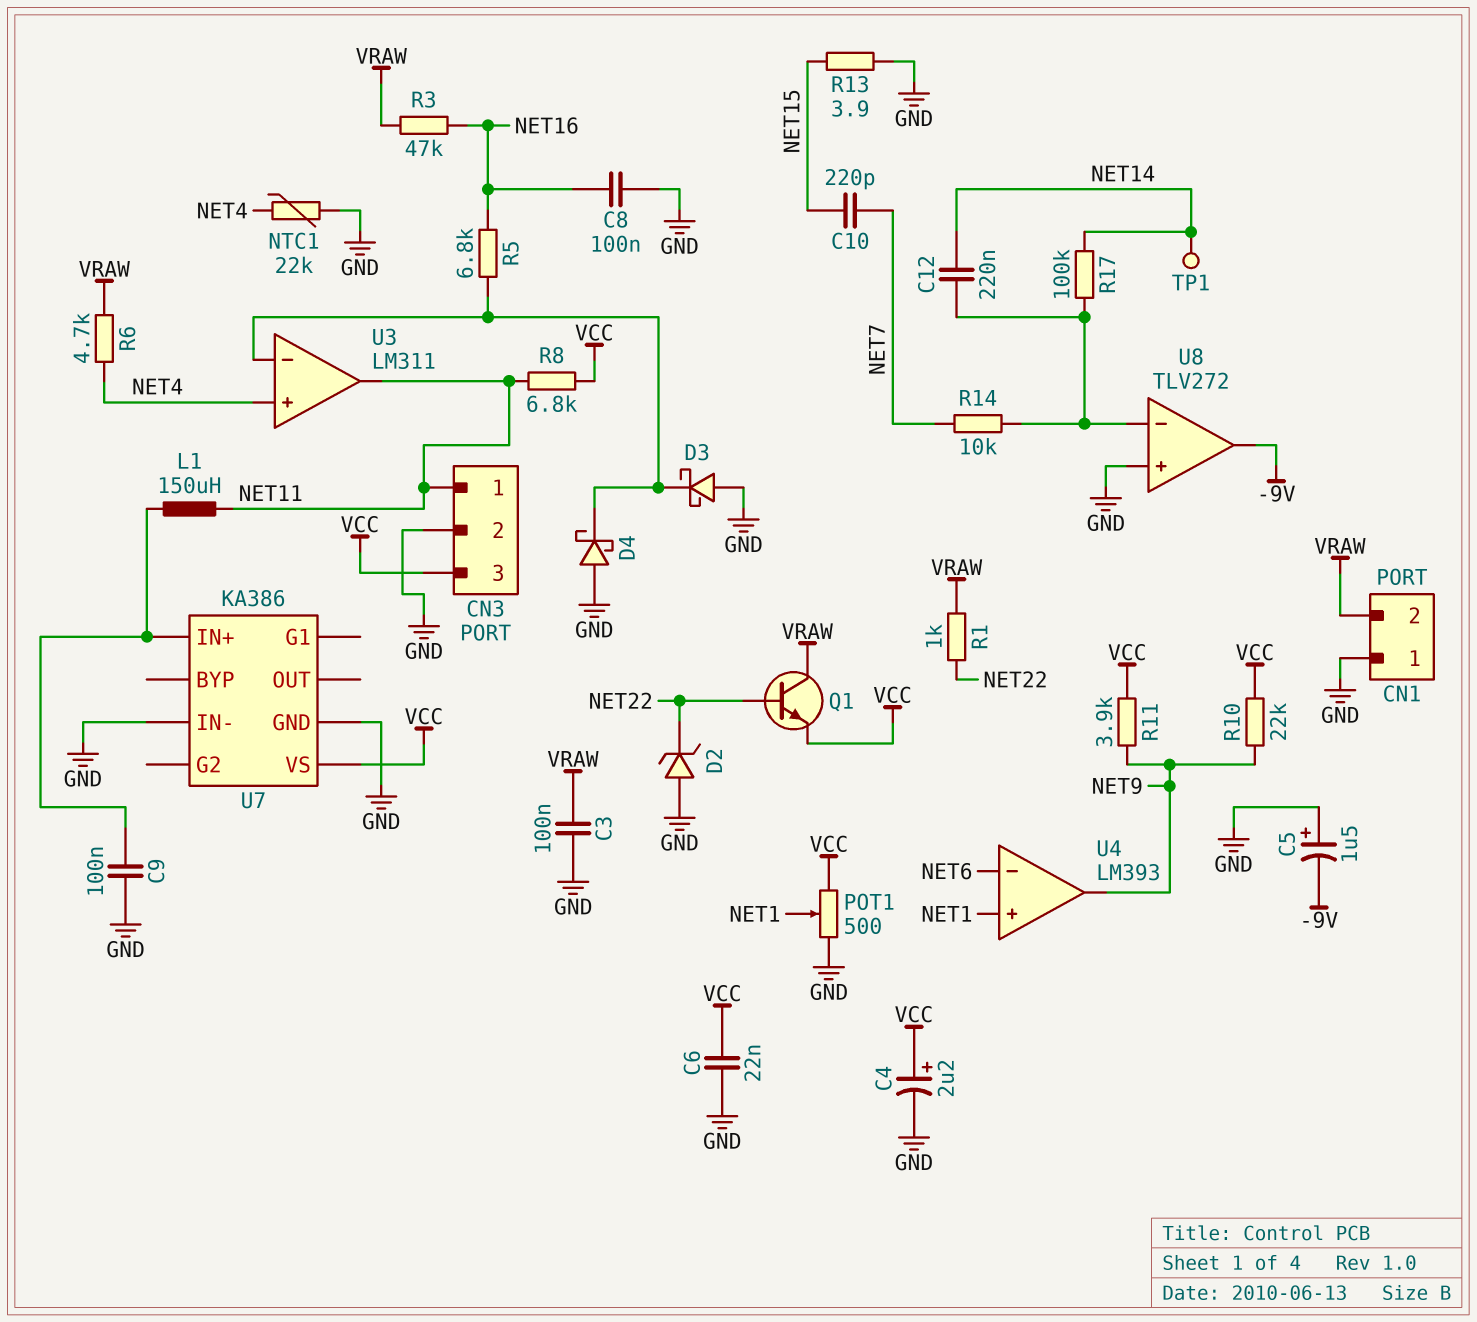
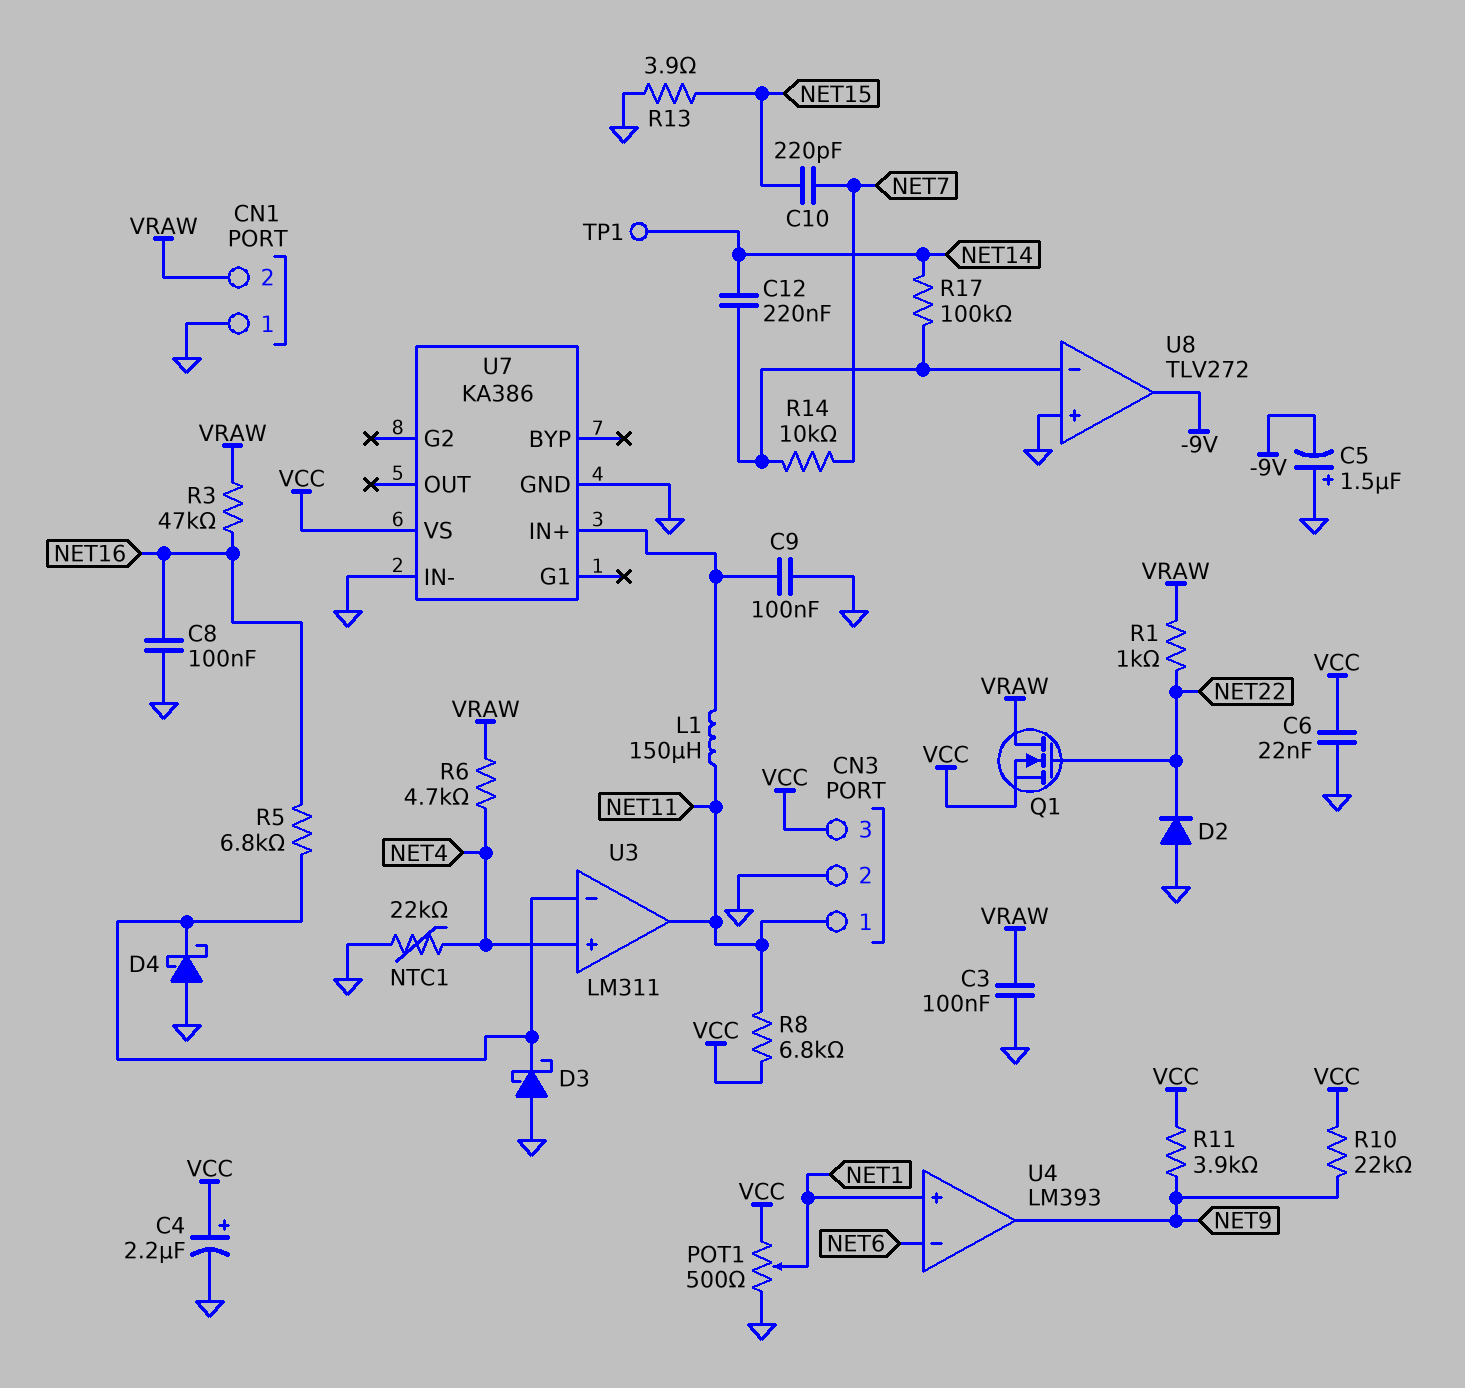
D2: zener (A GND, K NET22) -> diode (A GND, K NET22)
Q1: NPN (B NET22, C VRAW, E VCC) -> NMOS (G NET22, D VRAW, S VCC)

